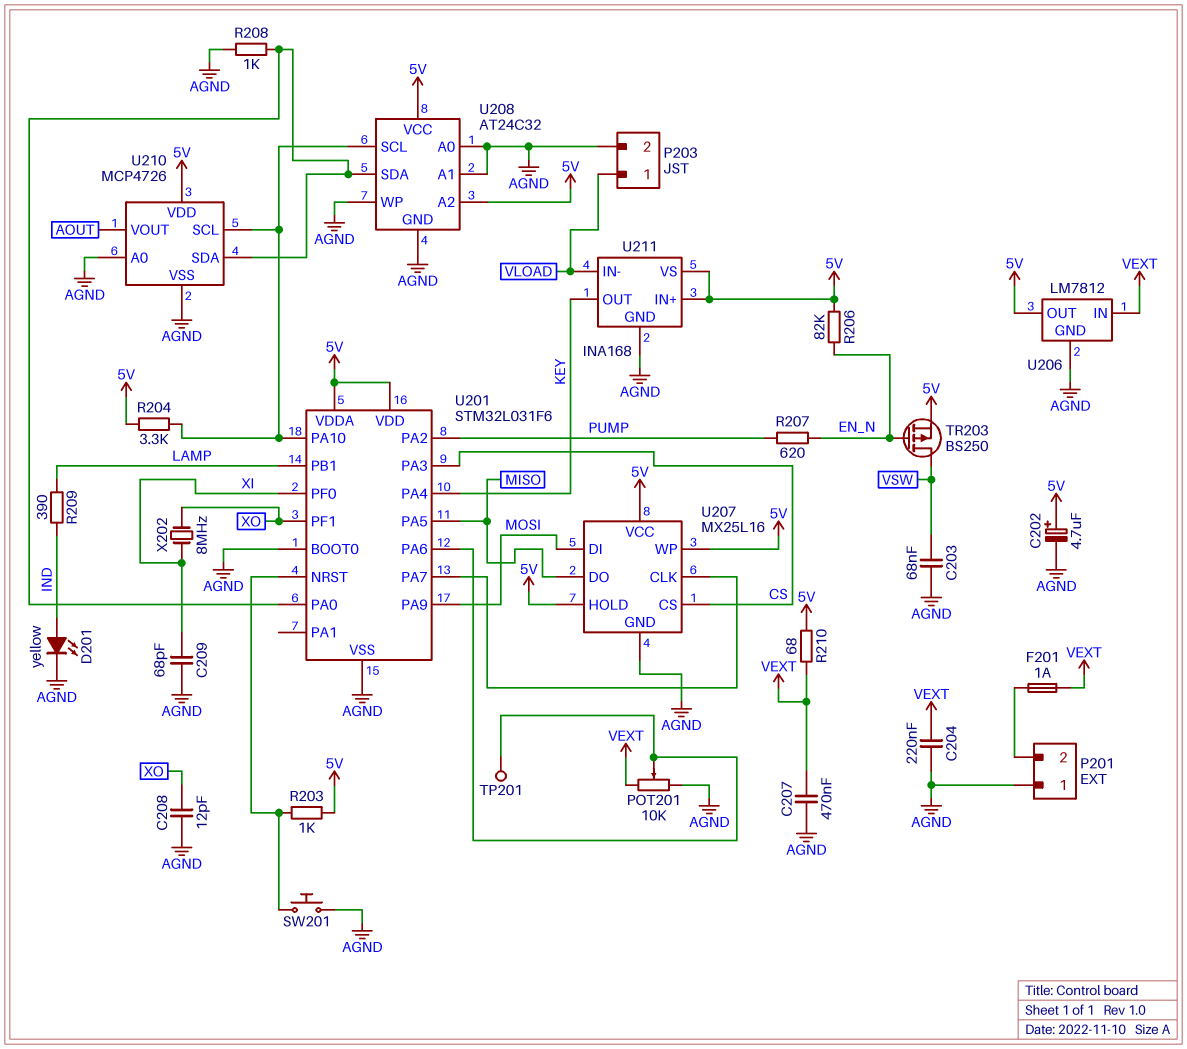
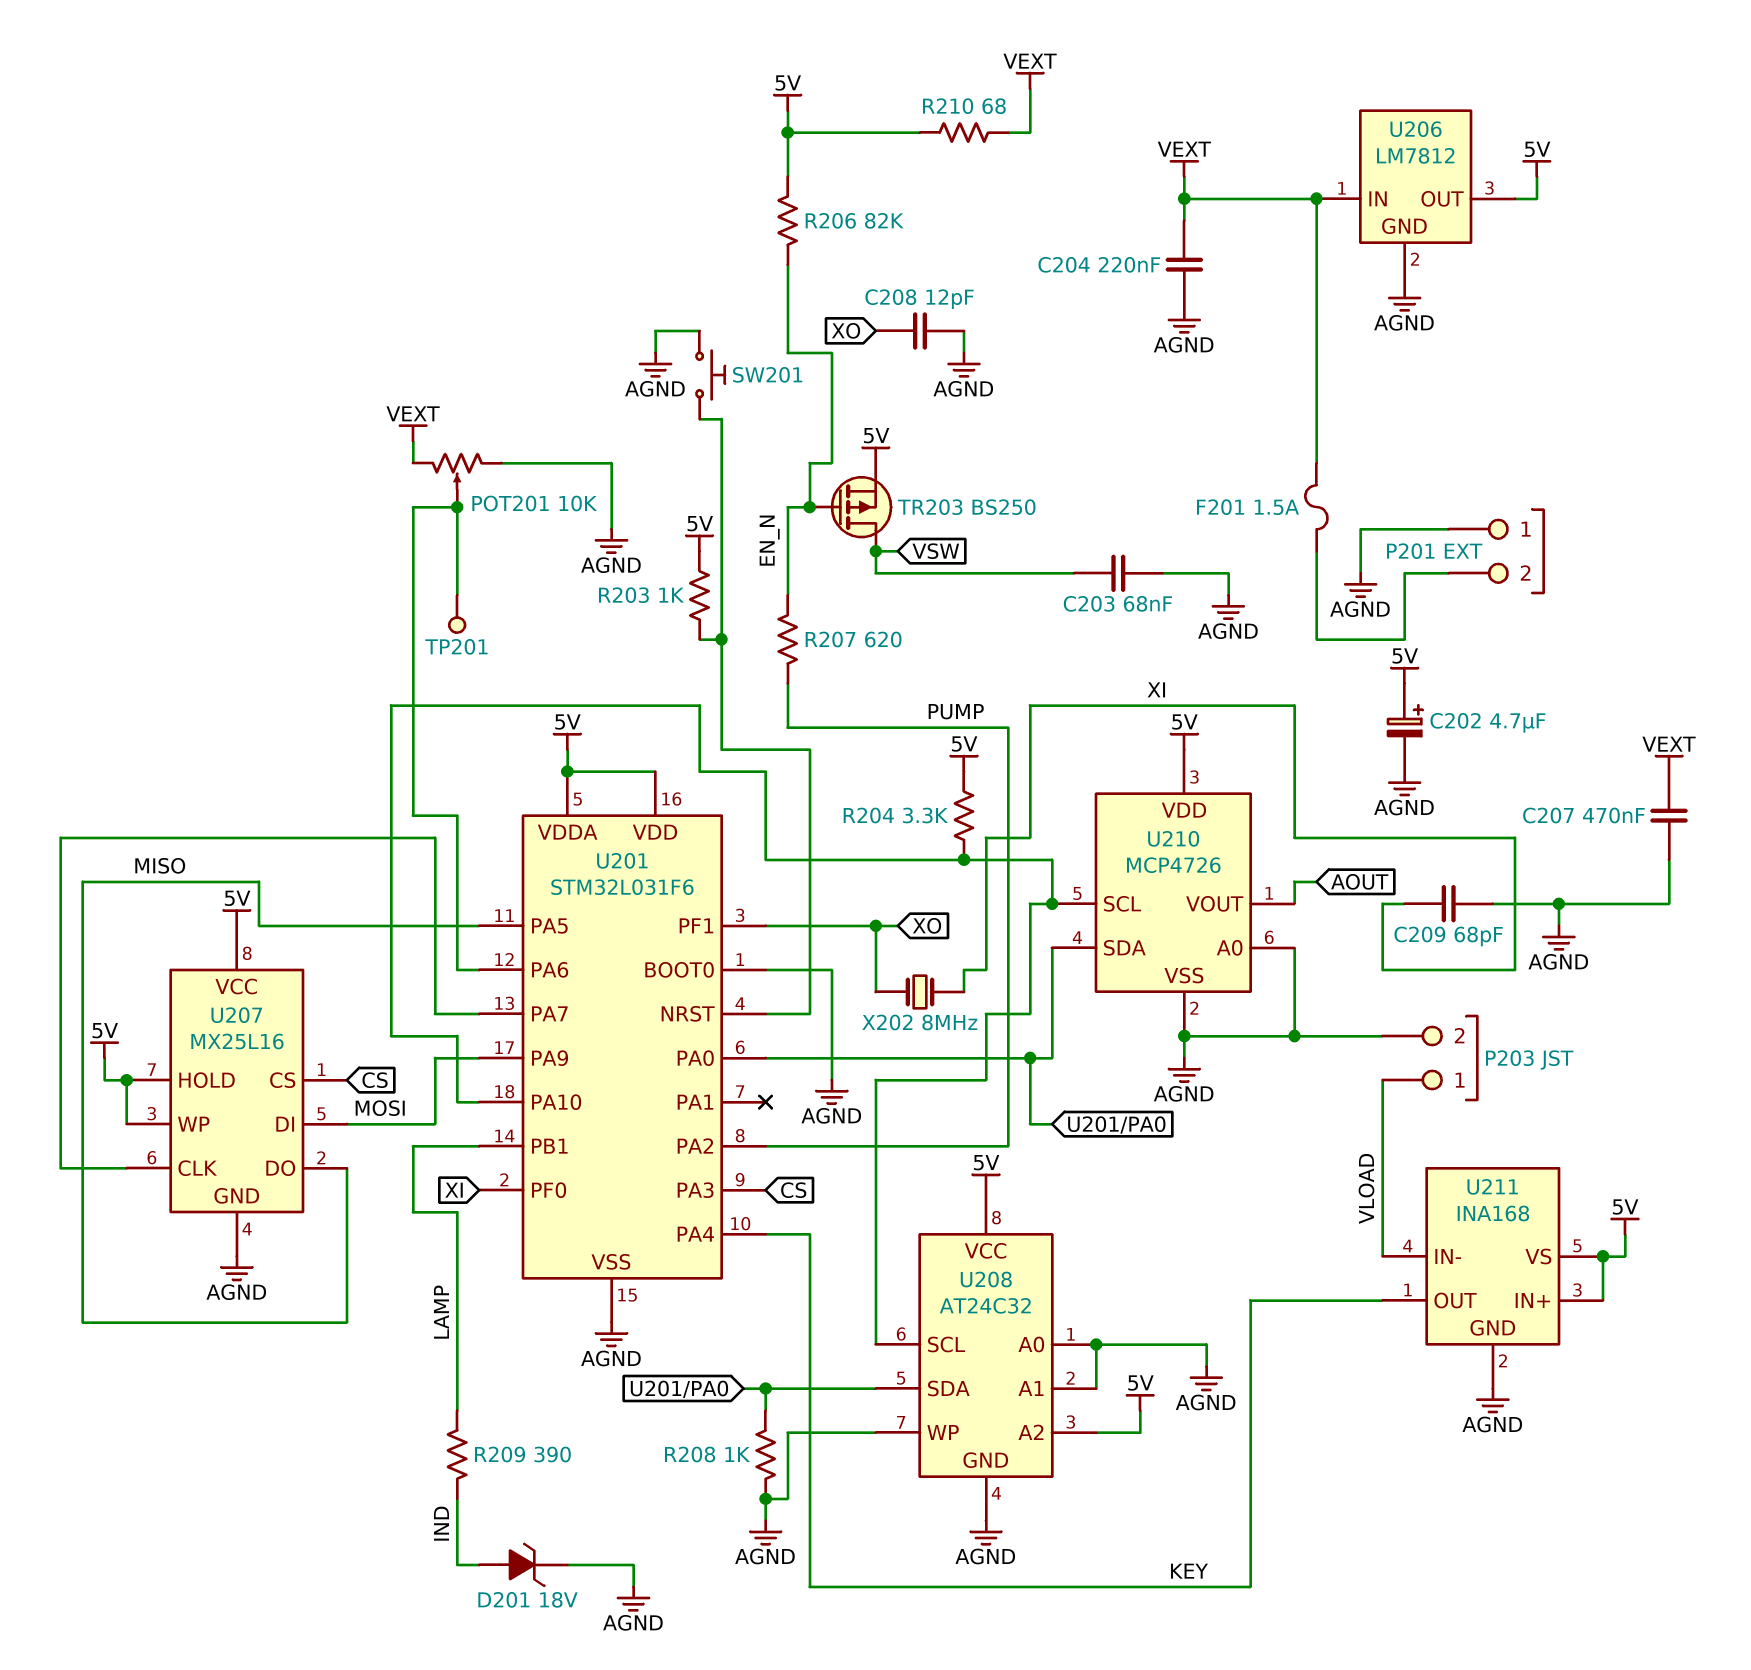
D201: LED yellow (A IND, K AGND) -> zener 18V (A IND, K AGND)
F201: 1A (P201/2, VEXT) -> 1.5A (P201/2, VEXT)

